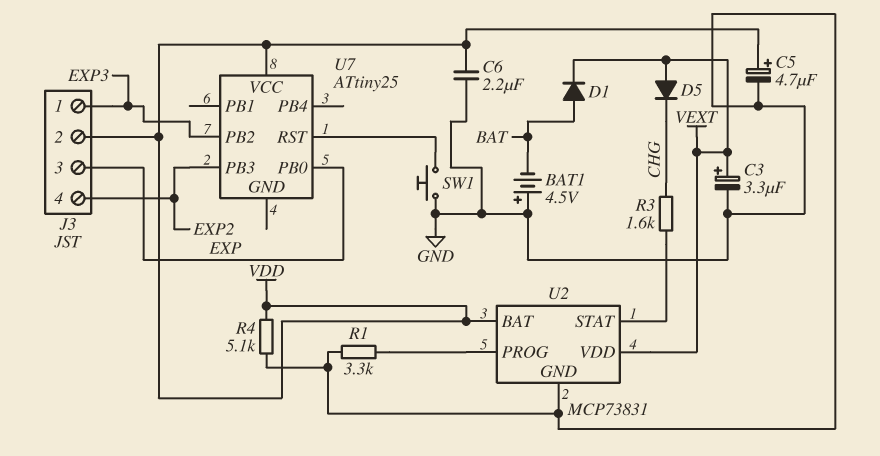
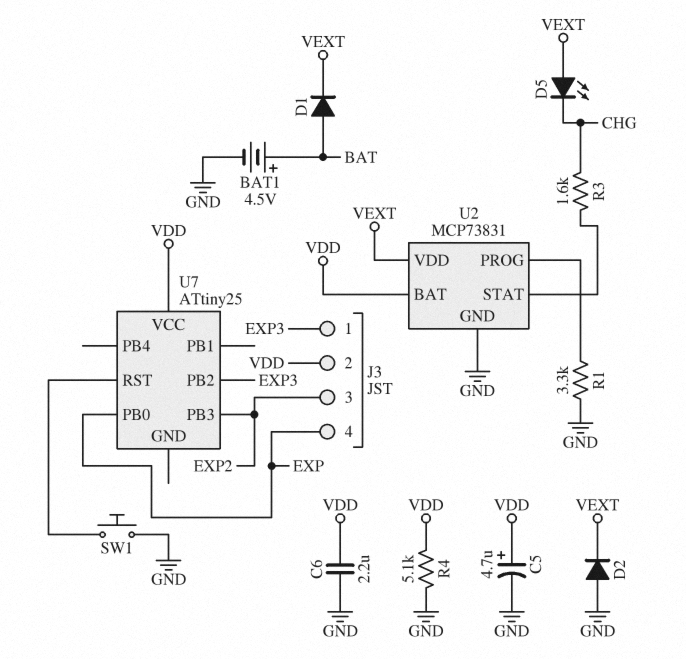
BAT1: 4.5V (plus GND, minus BAT) -> 4.5V (plus BAT, minus GND)
C3: 3.3uF (plus VEXT, minus GND) -> none
D2: none -> diode (A GND, K VEXT)
D5: diode (A VEXT, K CHG) -> LED (A VEXT, K CHG)
J3 pin 3: EXP -> EXP2
J3 pin 4: EXP2 -> EXP

